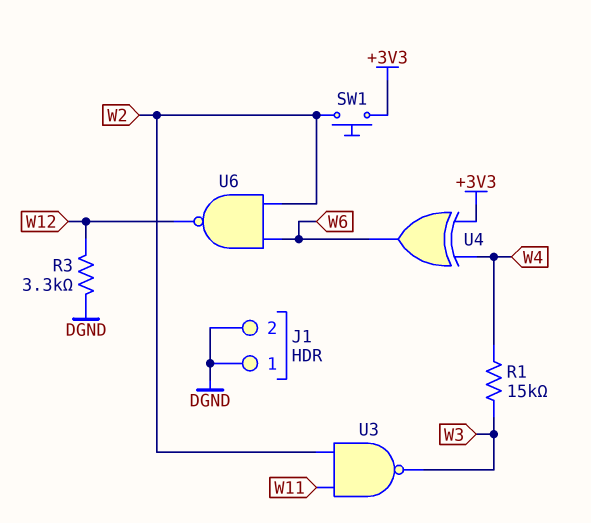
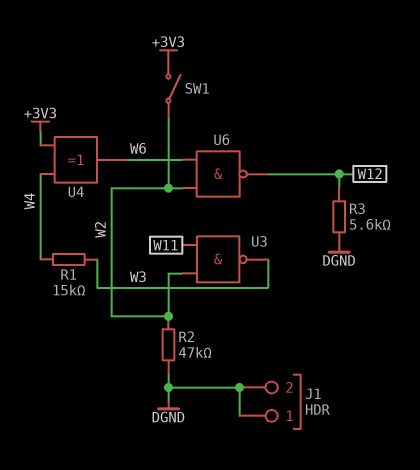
R2: none -> 47k (DGND, W2)
R3: 3.3k (DGND, W12) -> 5.6k (DGND, W12)
SW1: button (+3V3, W2) -> switch (+3V3, W2)

